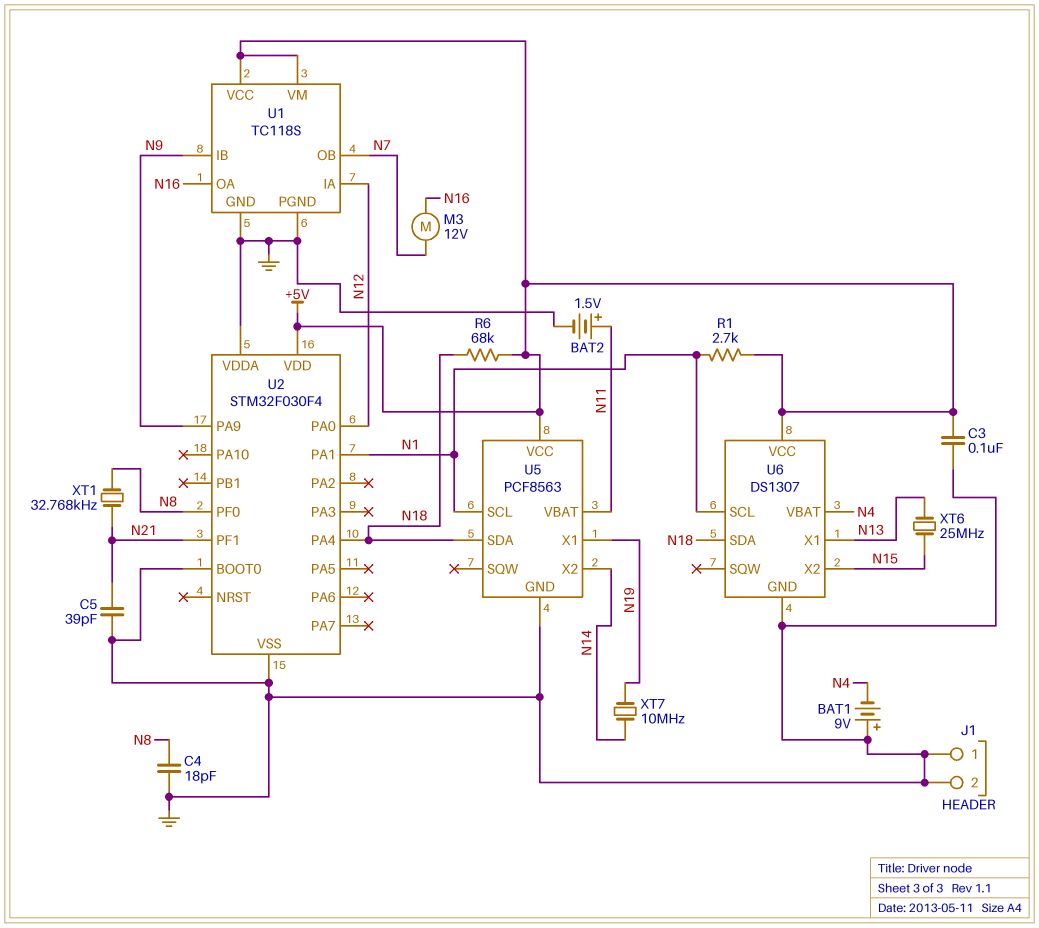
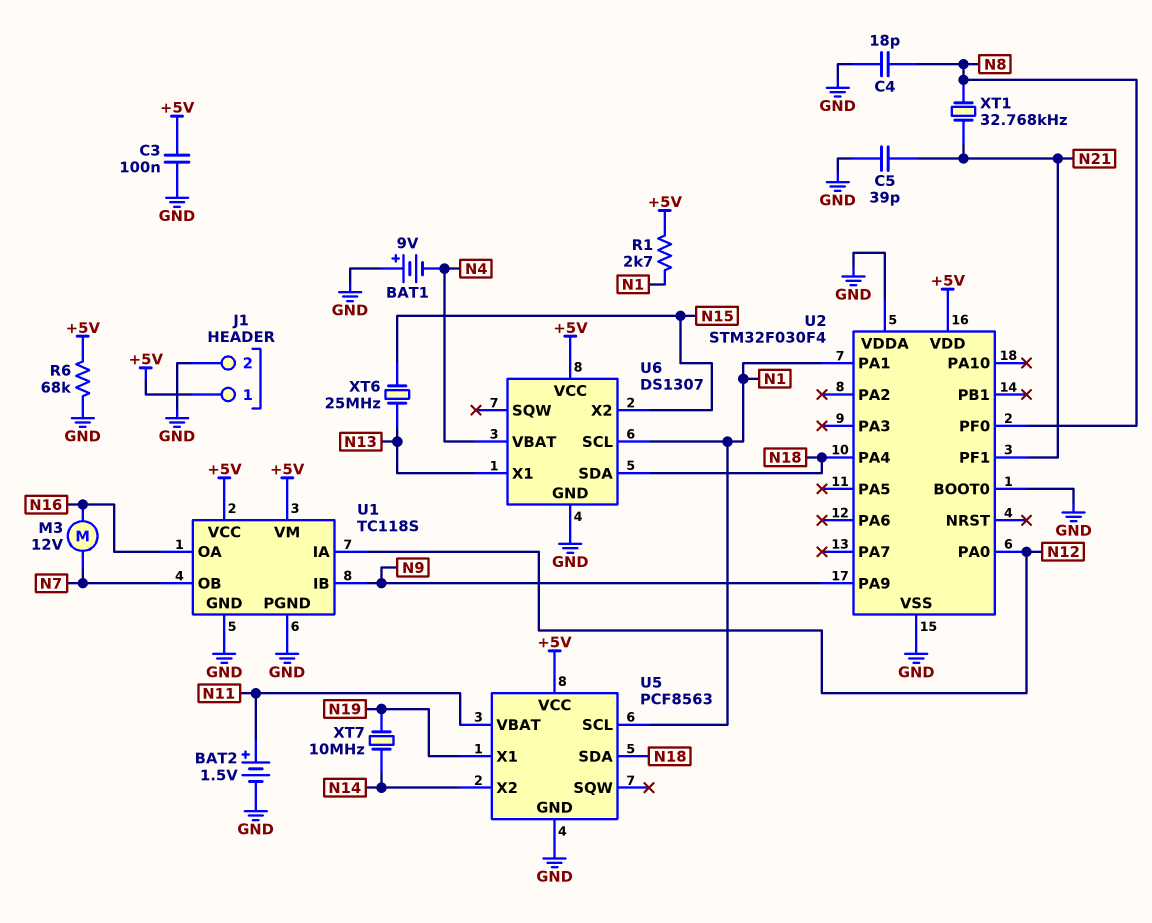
J1 pin 1: GND -> +5V
R6: 68k (+5V, N18) -> 68k (+5V, GND)

